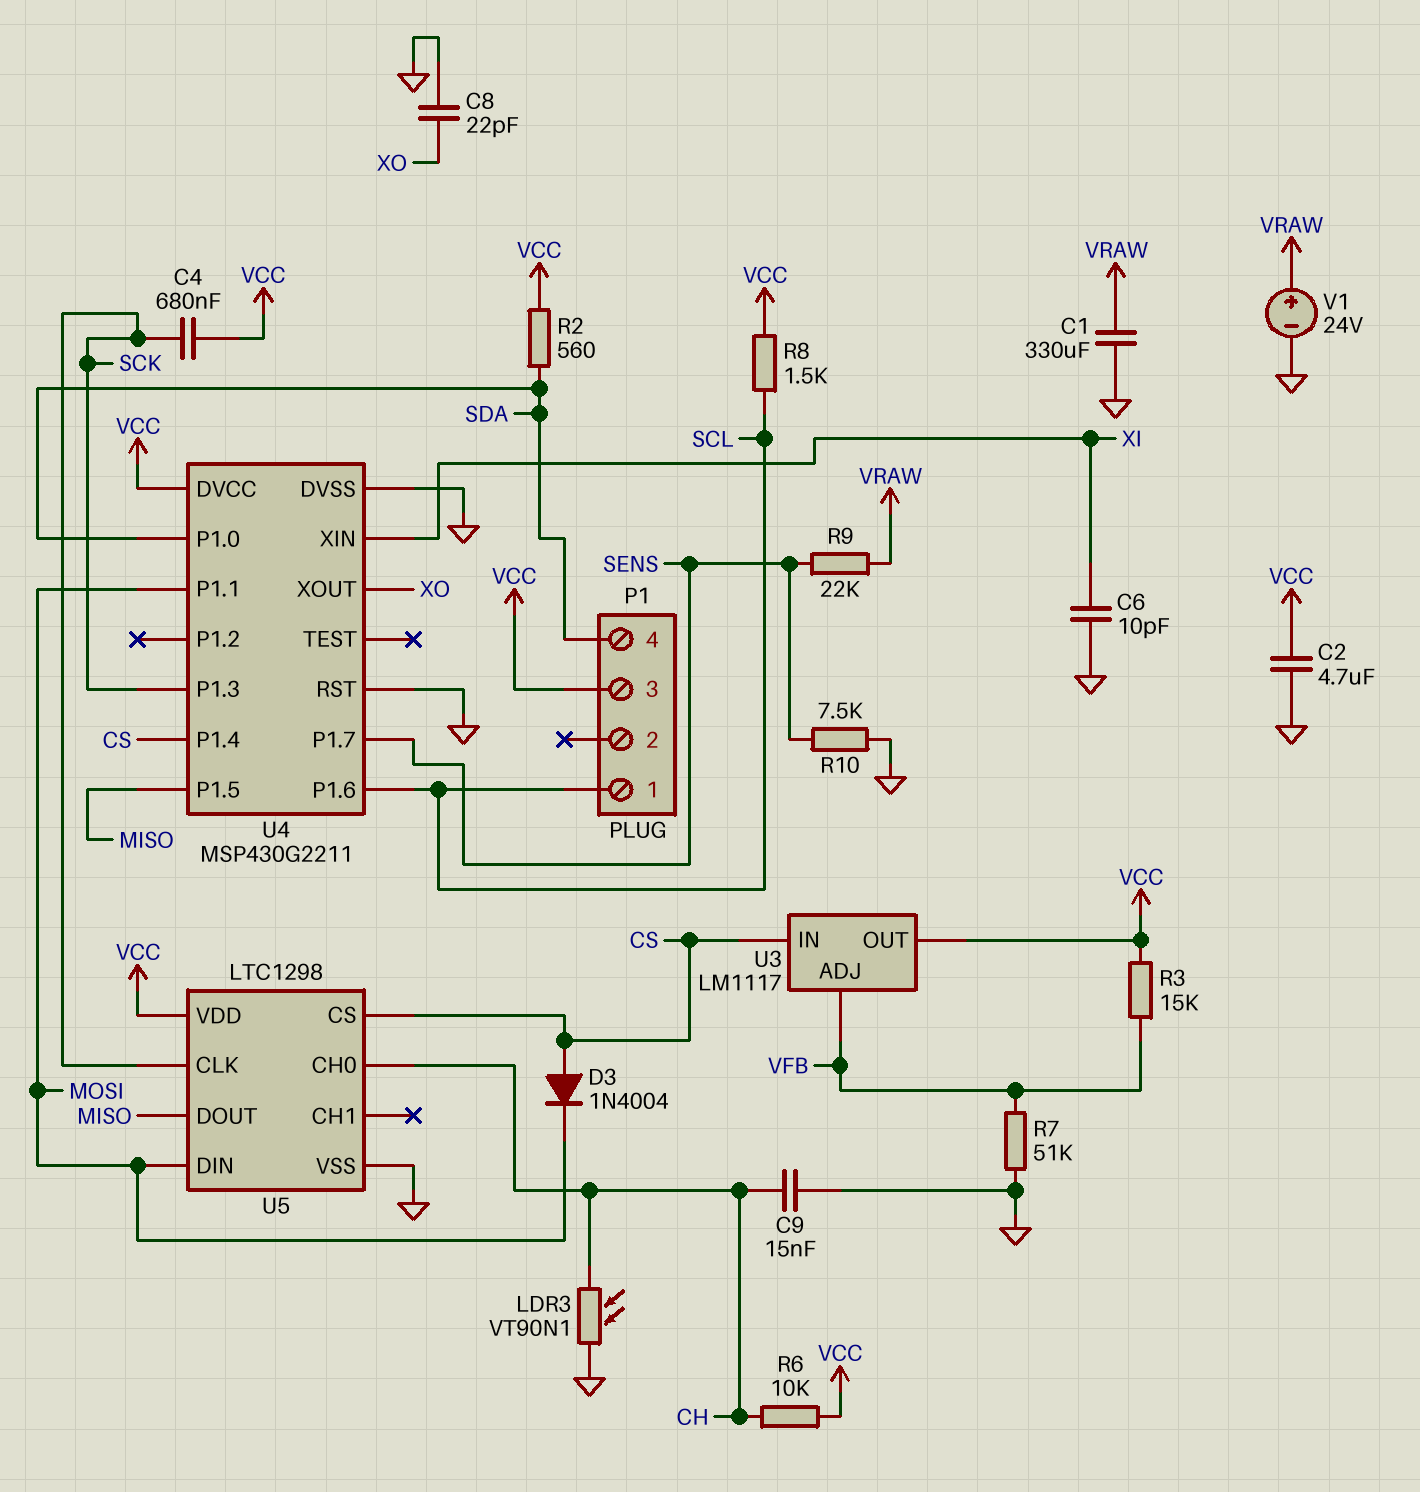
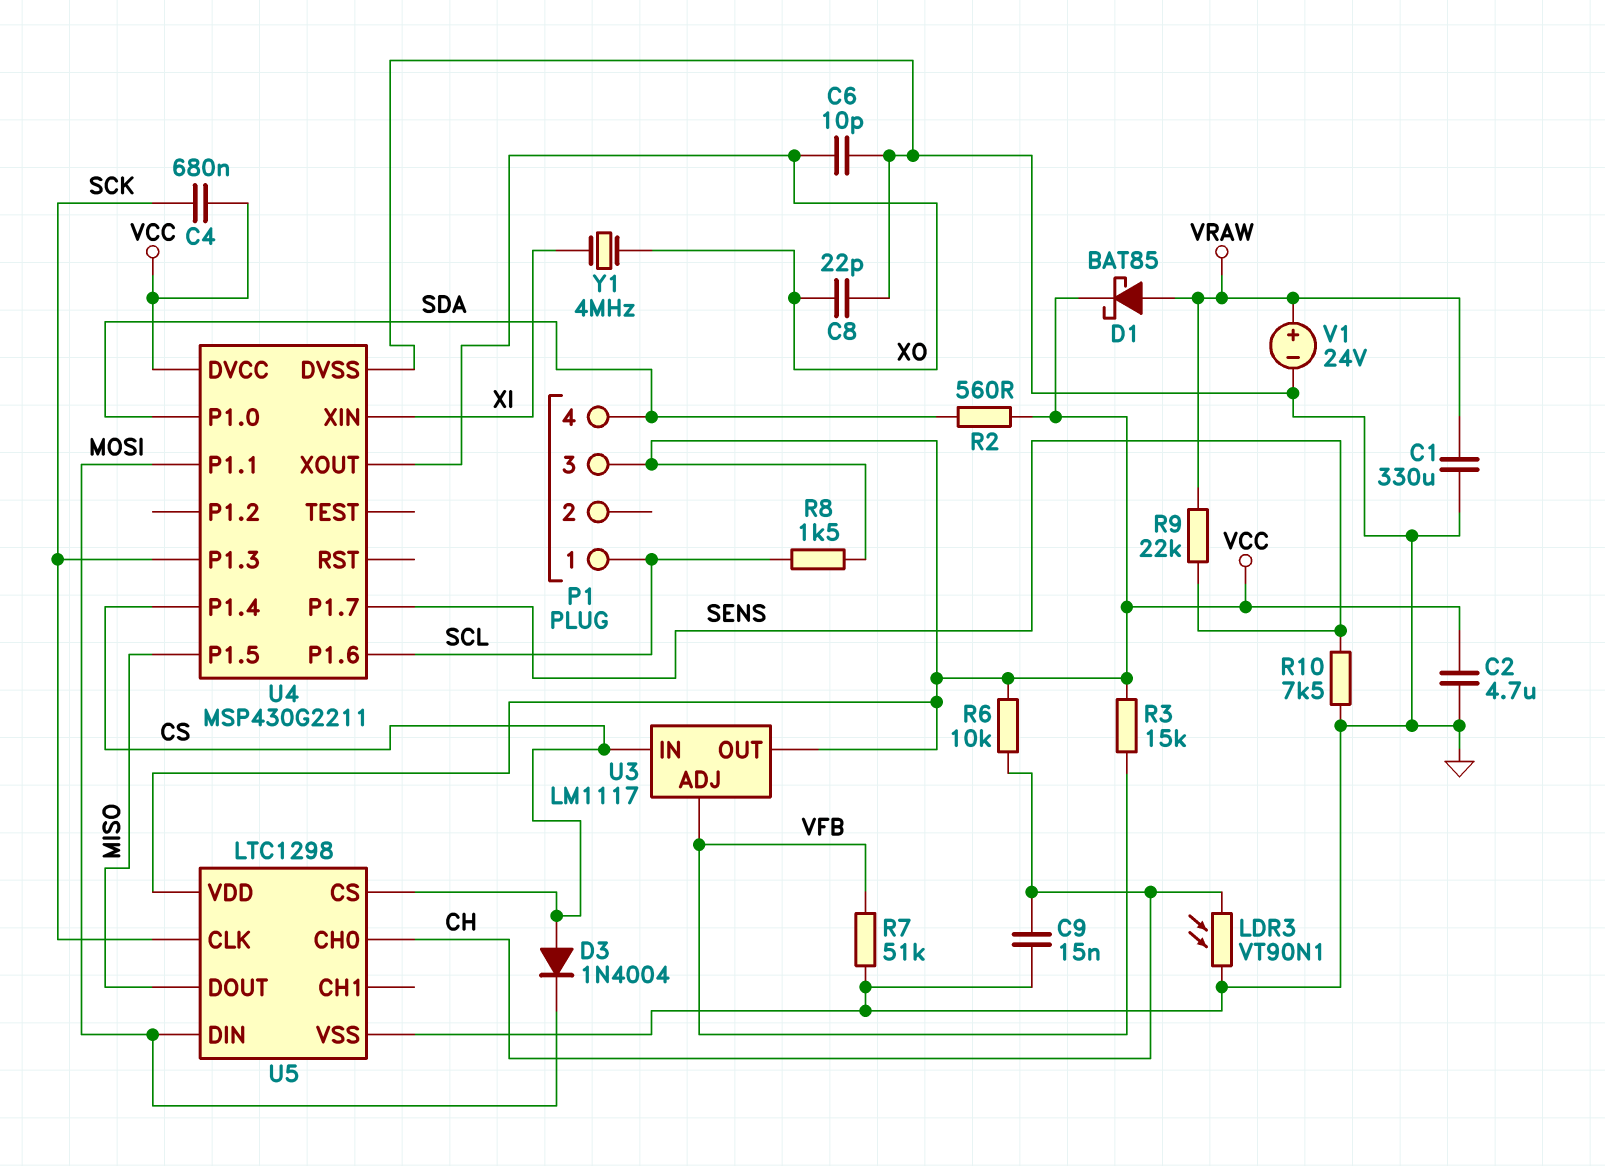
C6: 10pF (GND, XI) -> 10pF (GND, XO)
D1: none -> schottky BAT85 (A VRAW, K VCC)
U4 pin RST: GND -> none
Y1: none -> 4MHz (XI, XO)

